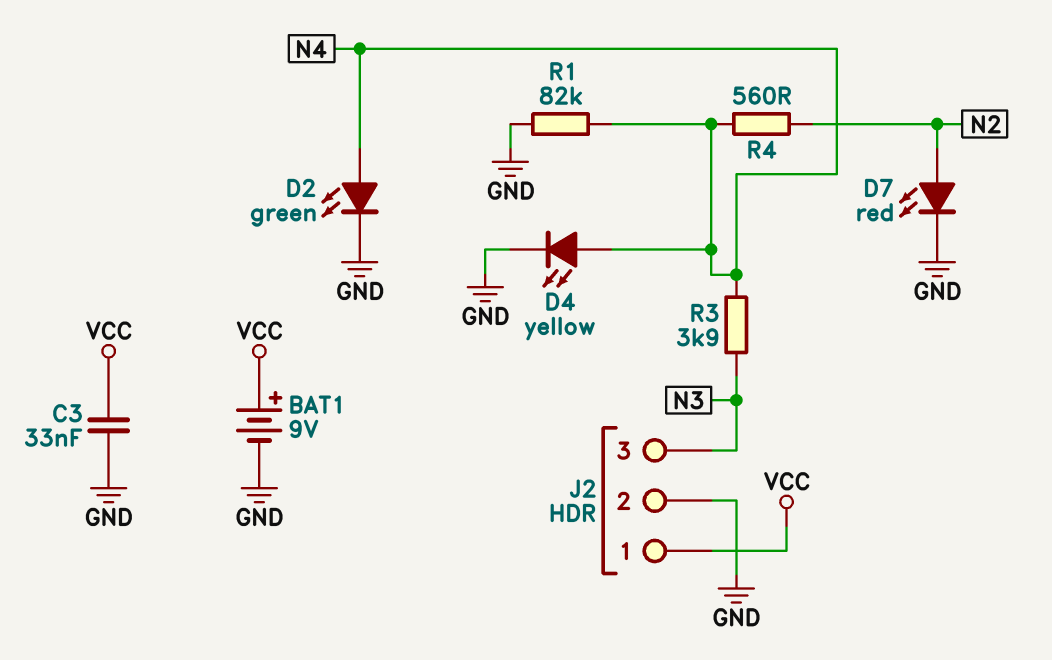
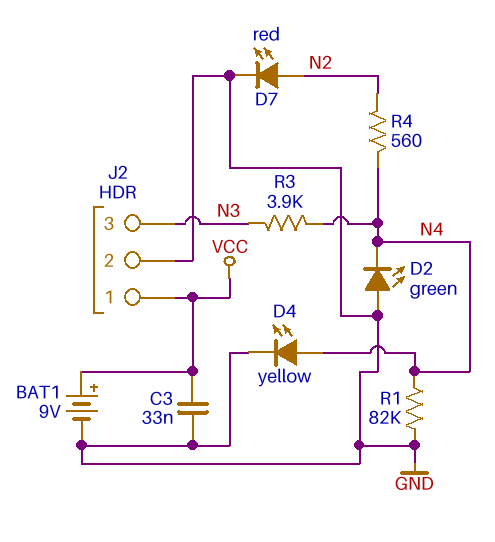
D2: LED green (A N4, K GND) -> LED green (A GND, K N4)

